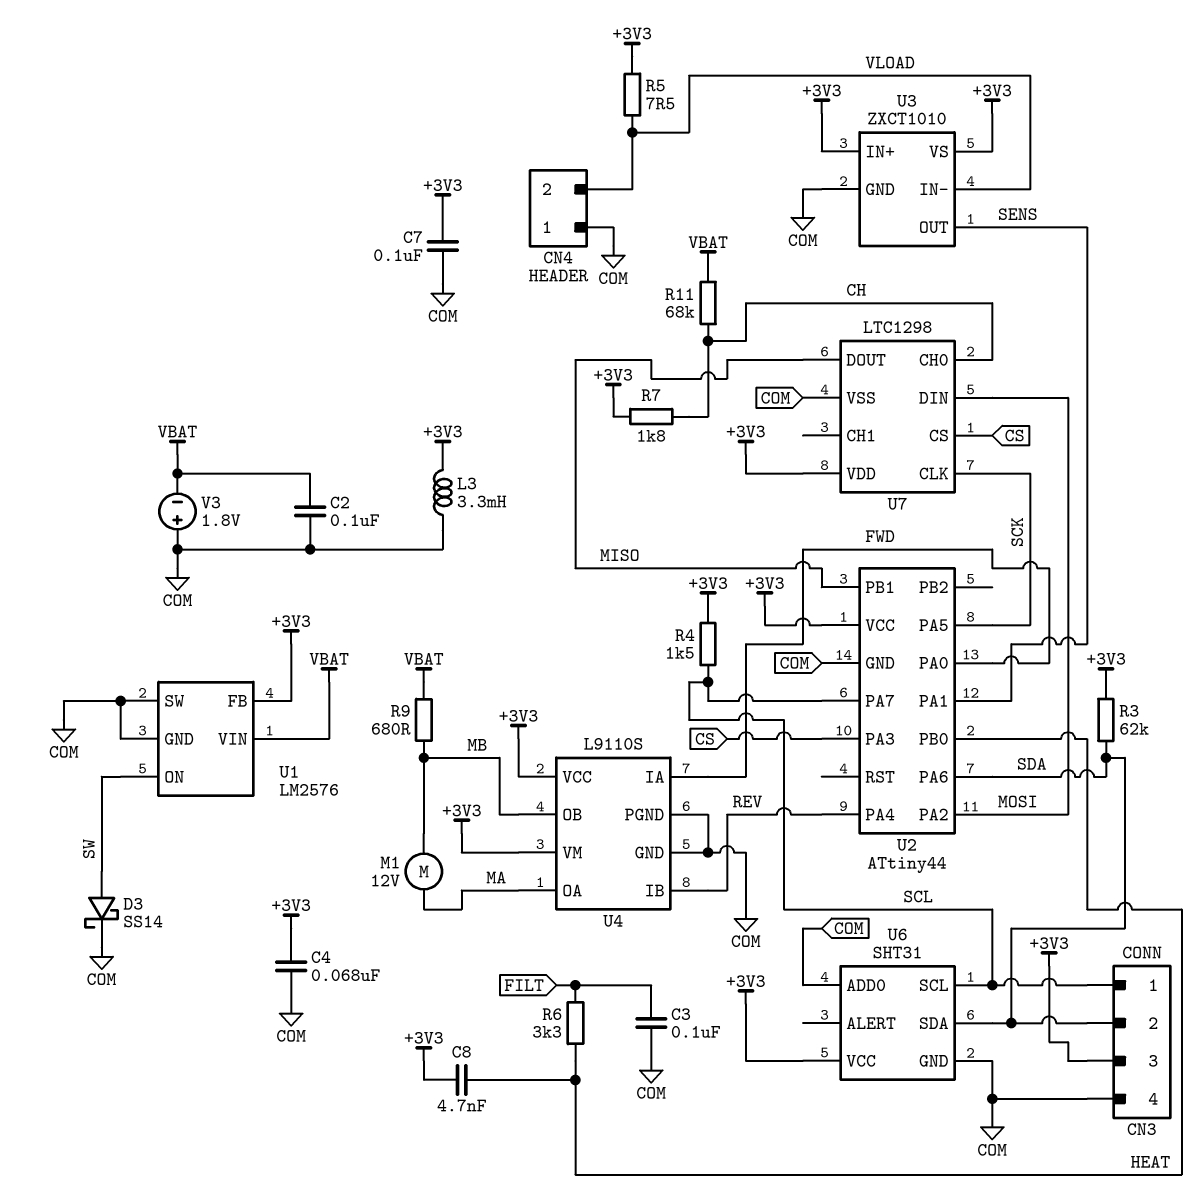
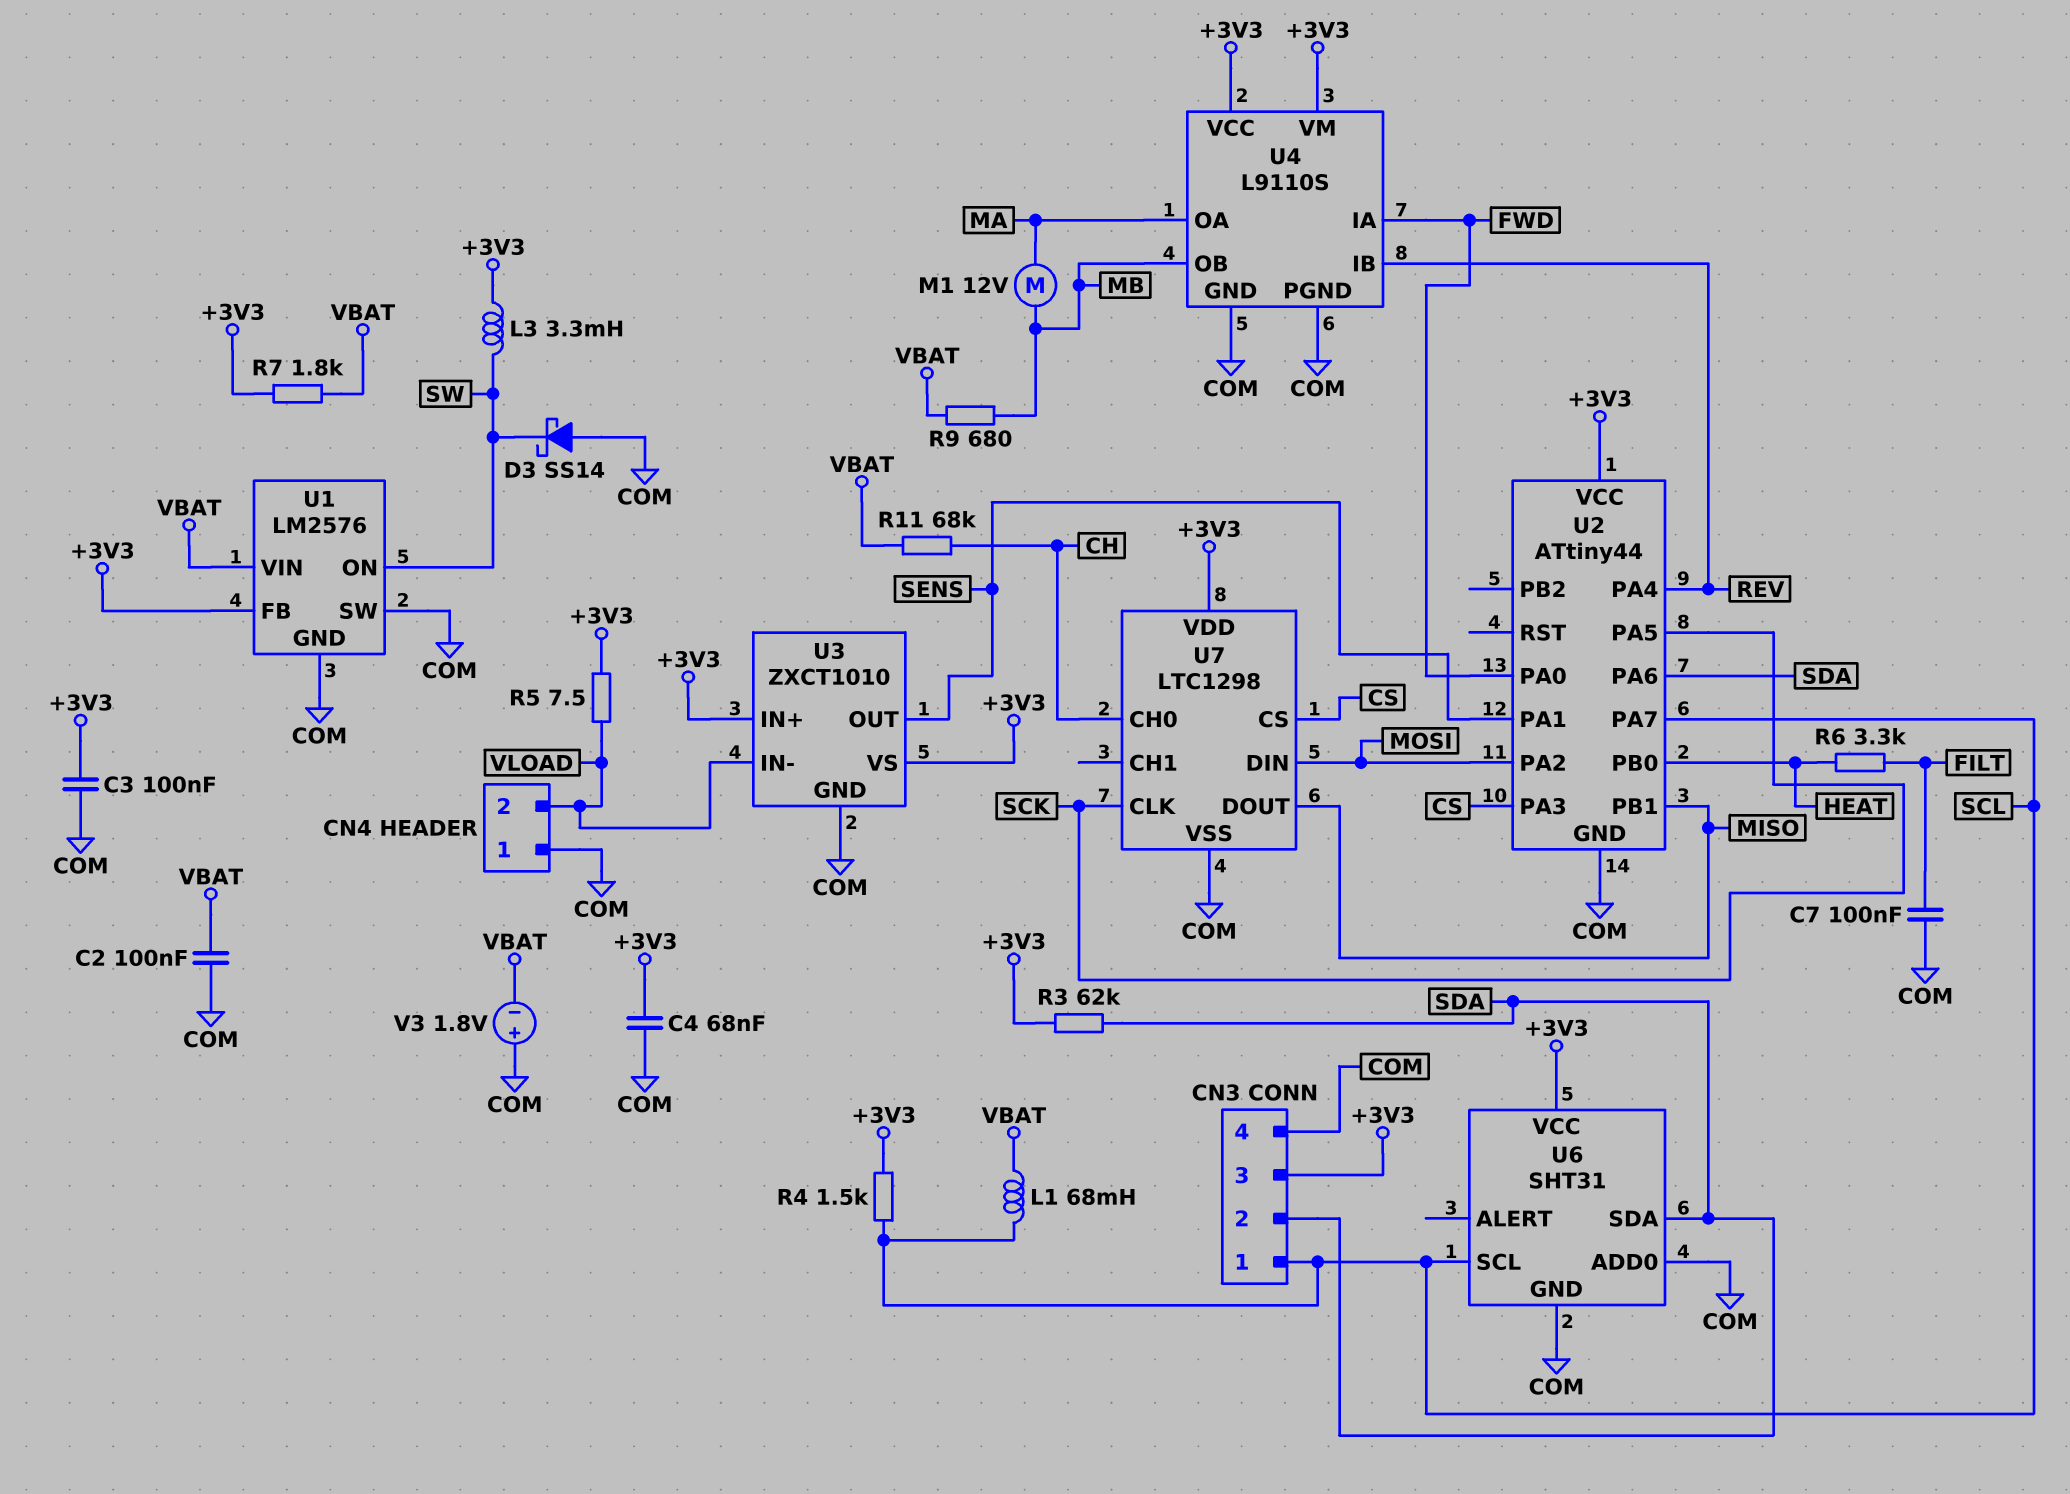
C3: 100nF (COM, FILT) -> 100nF (+3V3, COM)
C7: 100nF (+3V3, COM) -> 100nF (COM, FILT)
C8: 4.7nF (+3V3, HEAT) -> none
D3: schottky SS14 (A SW, K COM) -> schottky SS14 (A COM, K SW)
L1: none -> 68mH (SCL, VBAT)
L3: 3.3mH (+3V3, COM) -> 3.3mH (+3V3, SW)
R7: 1.8k (+3V3, CH) -> 1.8k (+3V3, VBAT)

